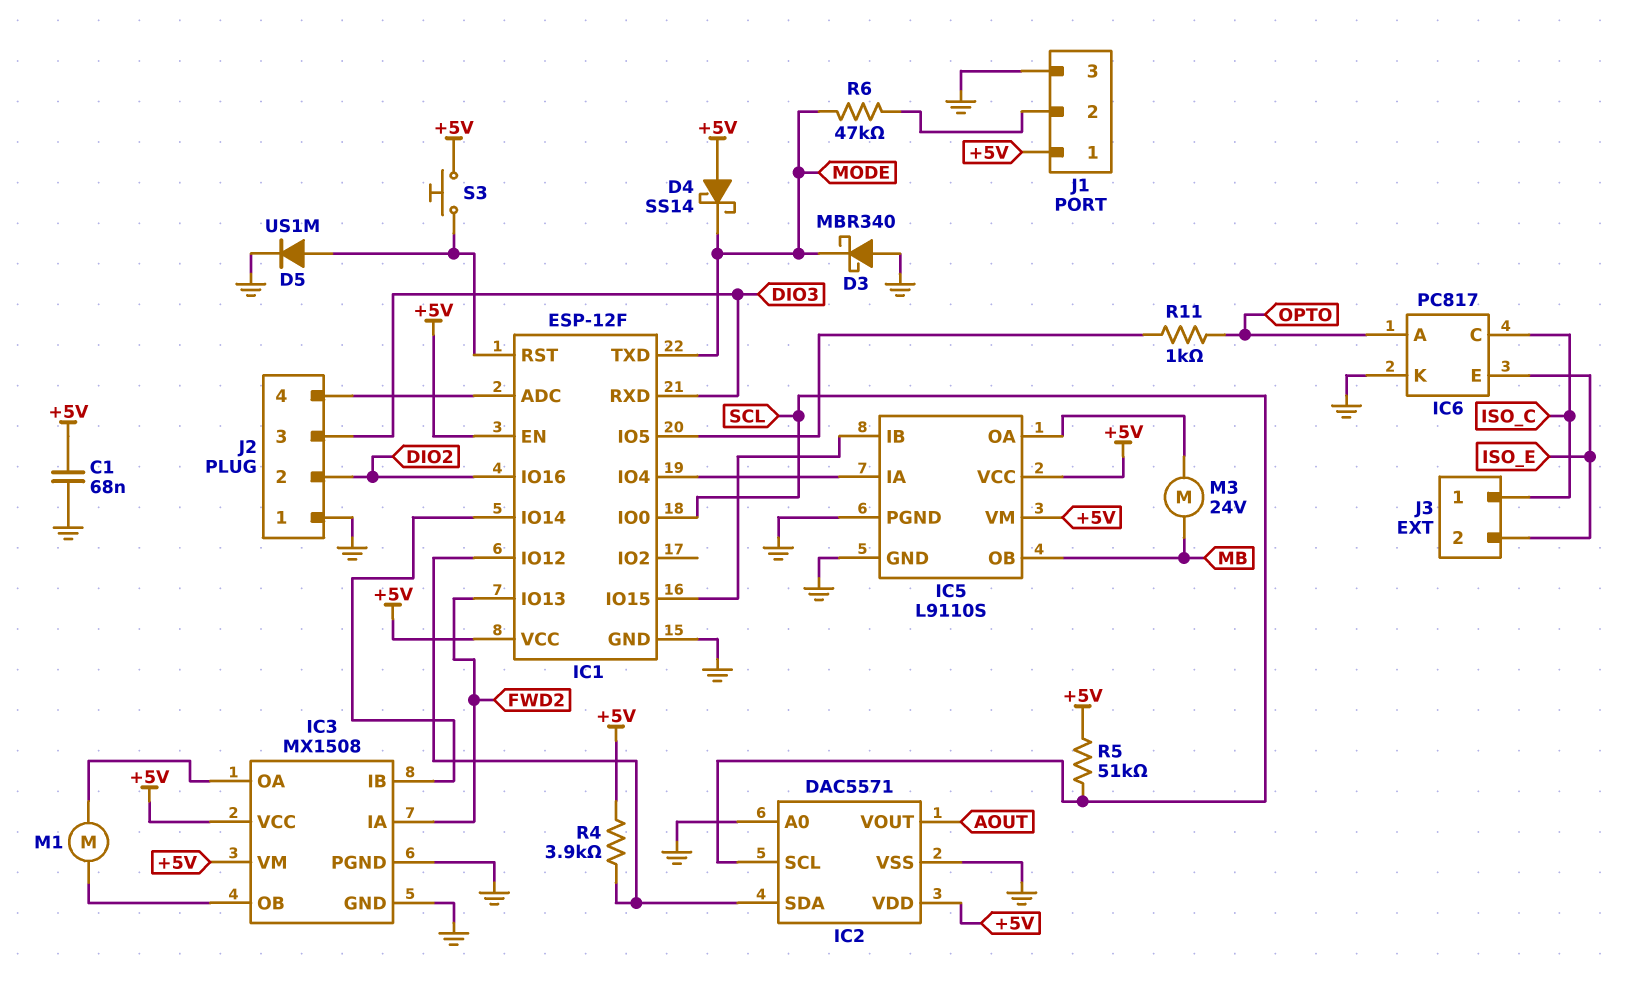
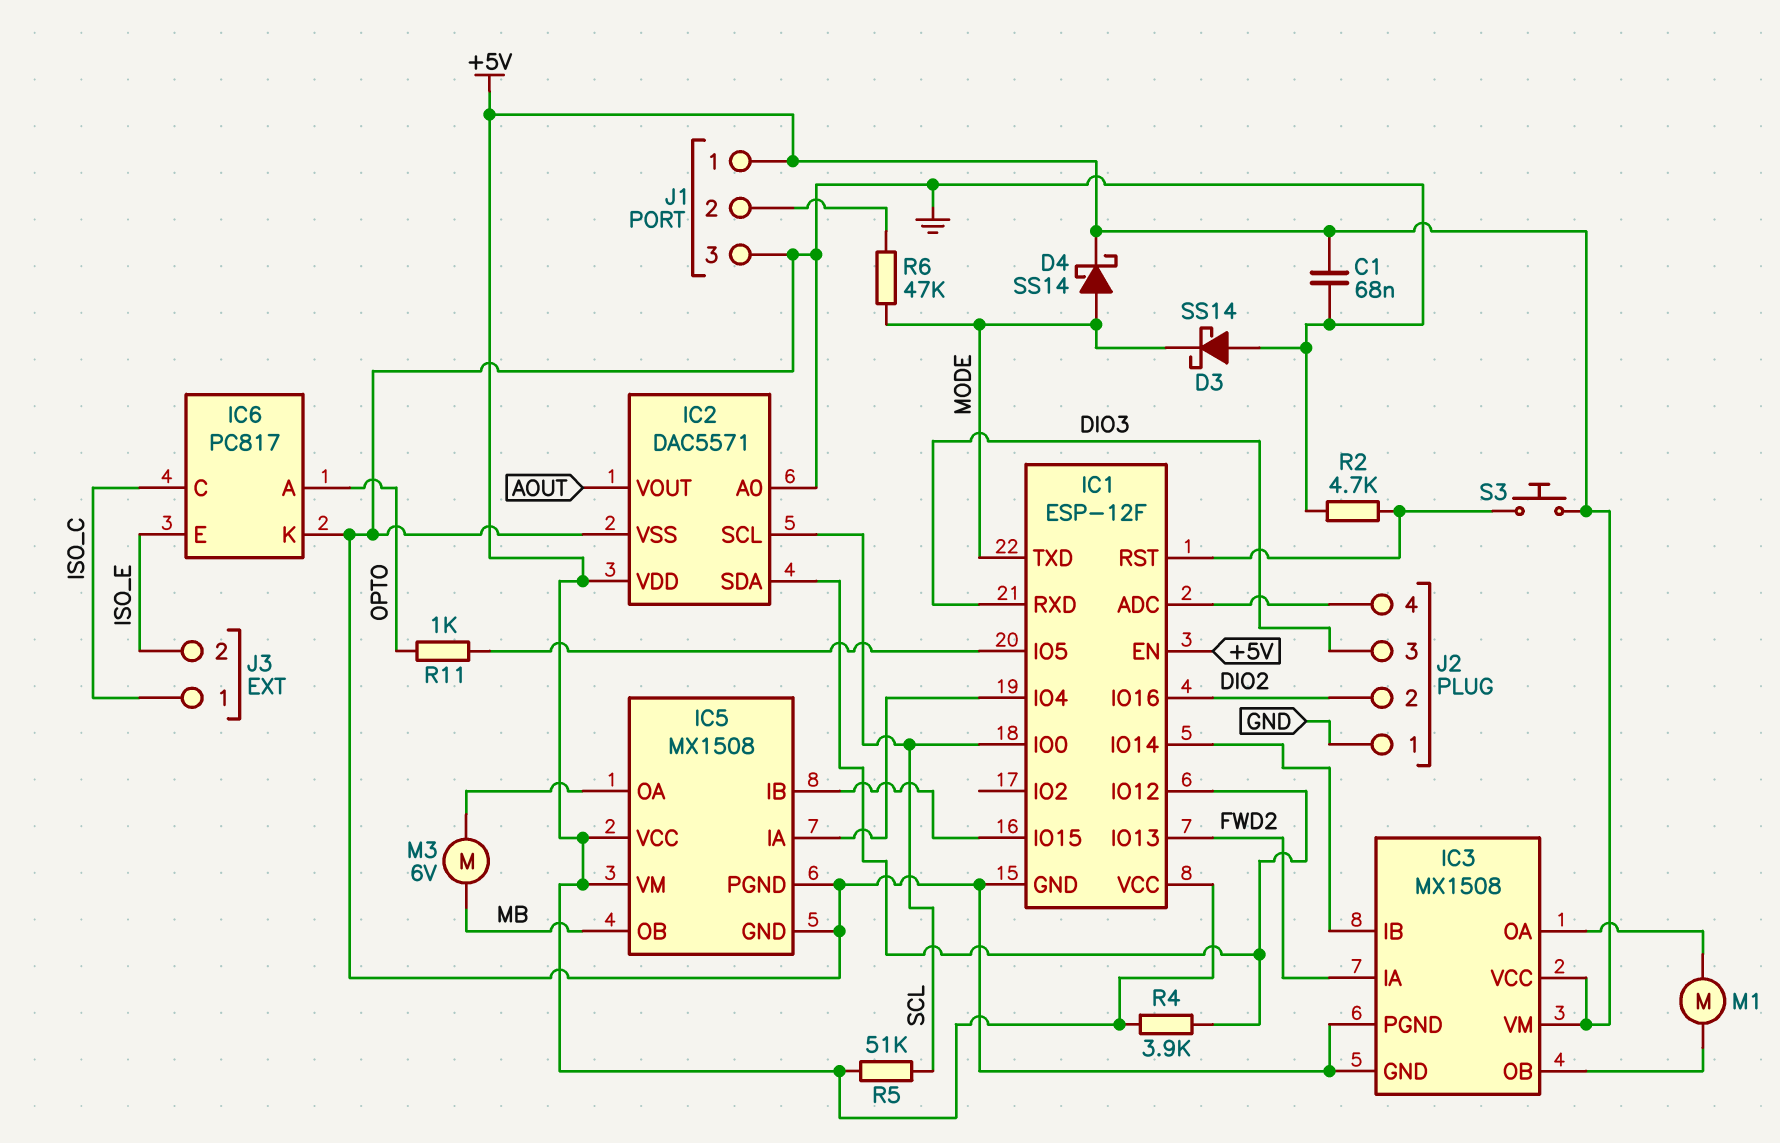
D3: schottky MBR340 (A GND, K MODE) -> schottky SS14 (A GND, K MODE)
D4: schottky SS14 (A +5V, K MODE) -> schottky SS14 (A MODE, K +5V)
D5: diode US1M (A IC1/RST, K GND) -> none
IC5: L9110S -> MX1508
M3: motor 24V (IC5/OA, MB) -> motor 6V (IC5/OA, MB)
R2: none -> 4.7k (GND, IC1/RST)

